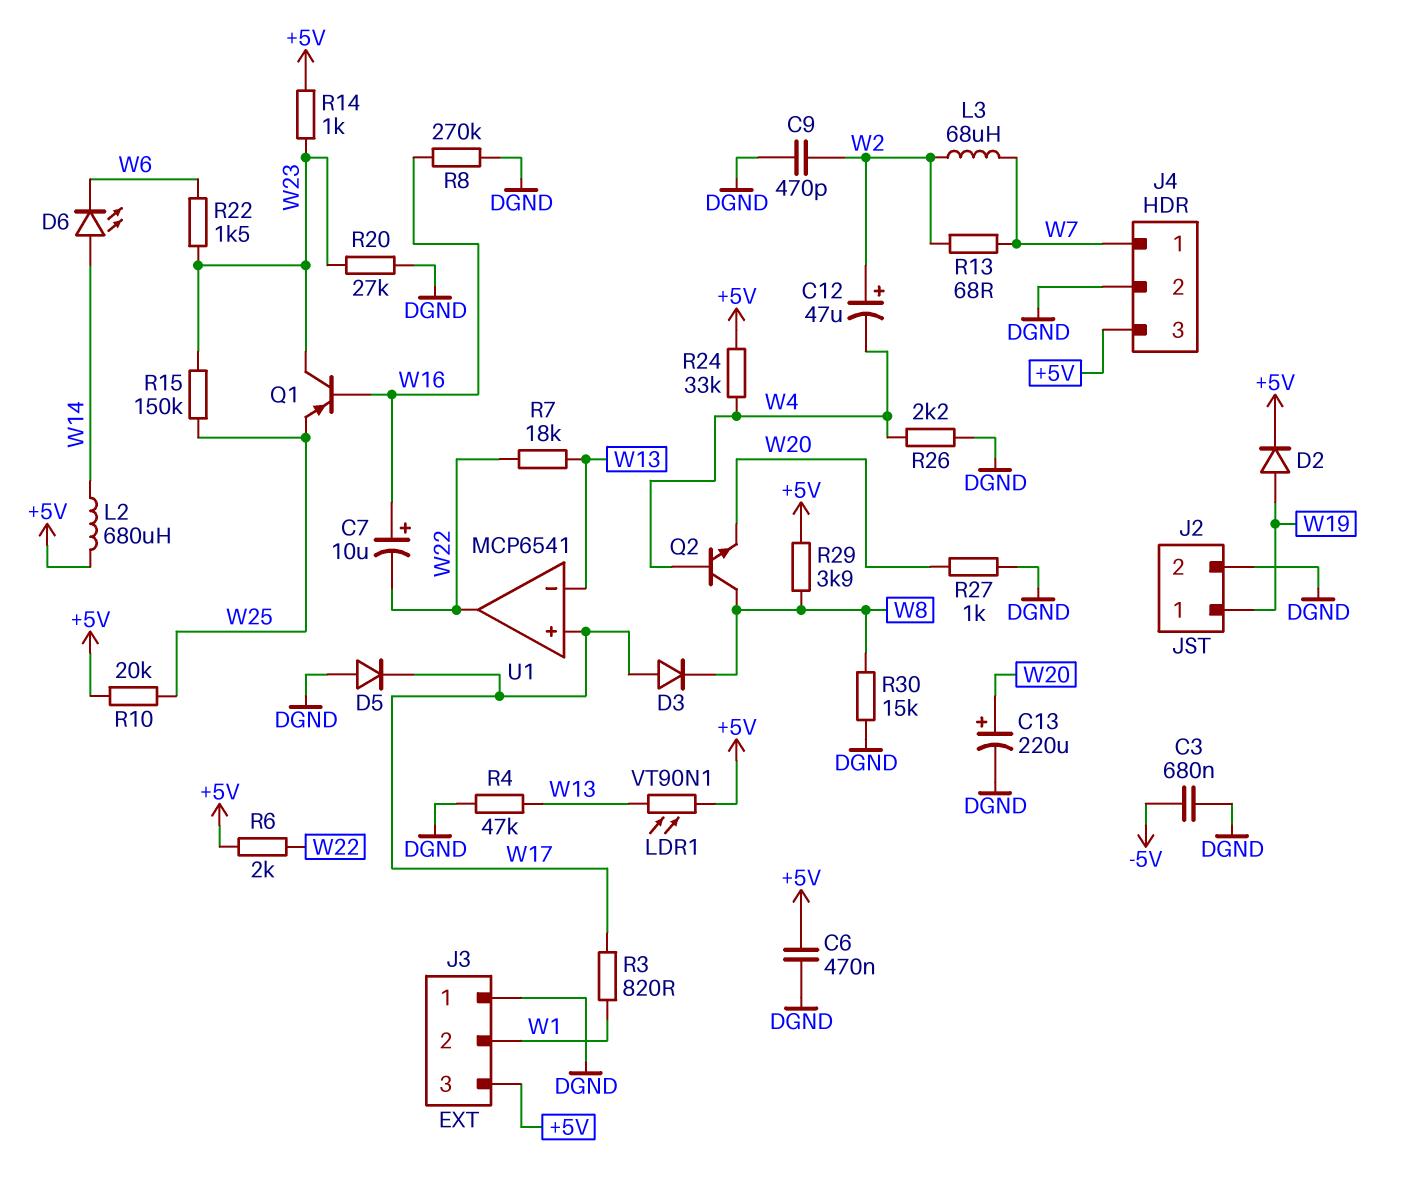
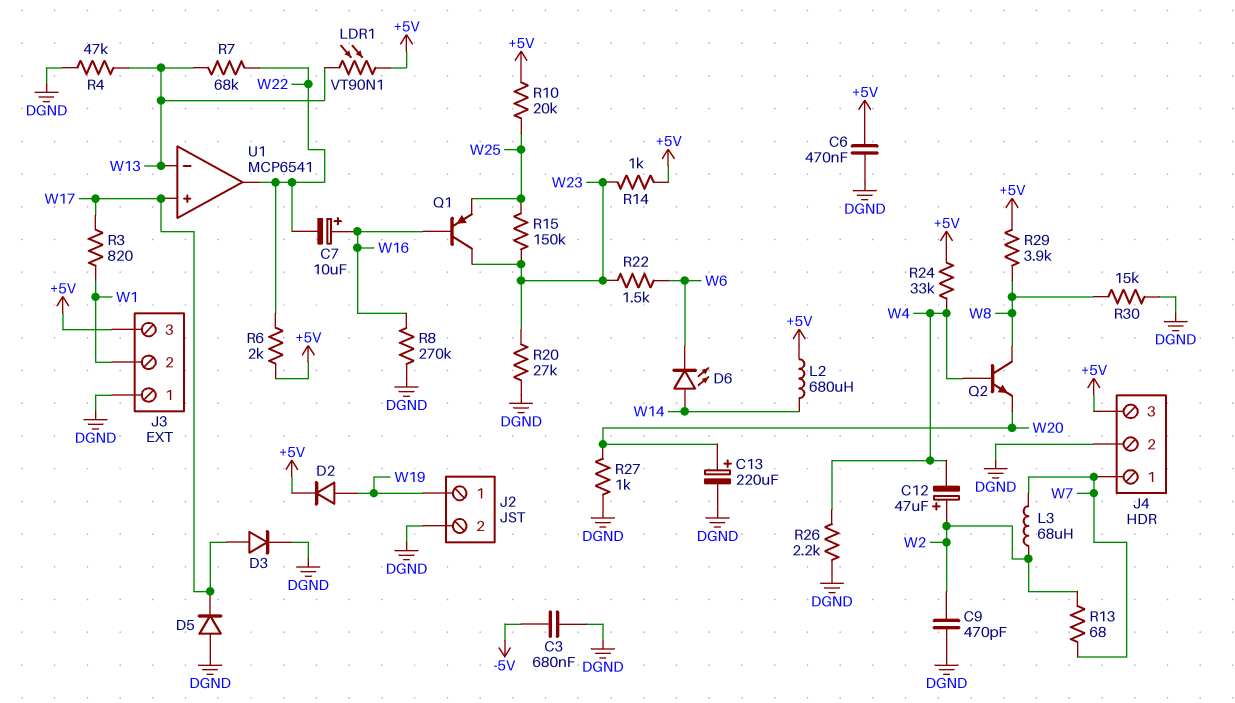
D3: diode (A W17, K W8) -> diode (A W17, K DGND)
R7: 18k (W13, W22) -> 68k (W13, W22)

